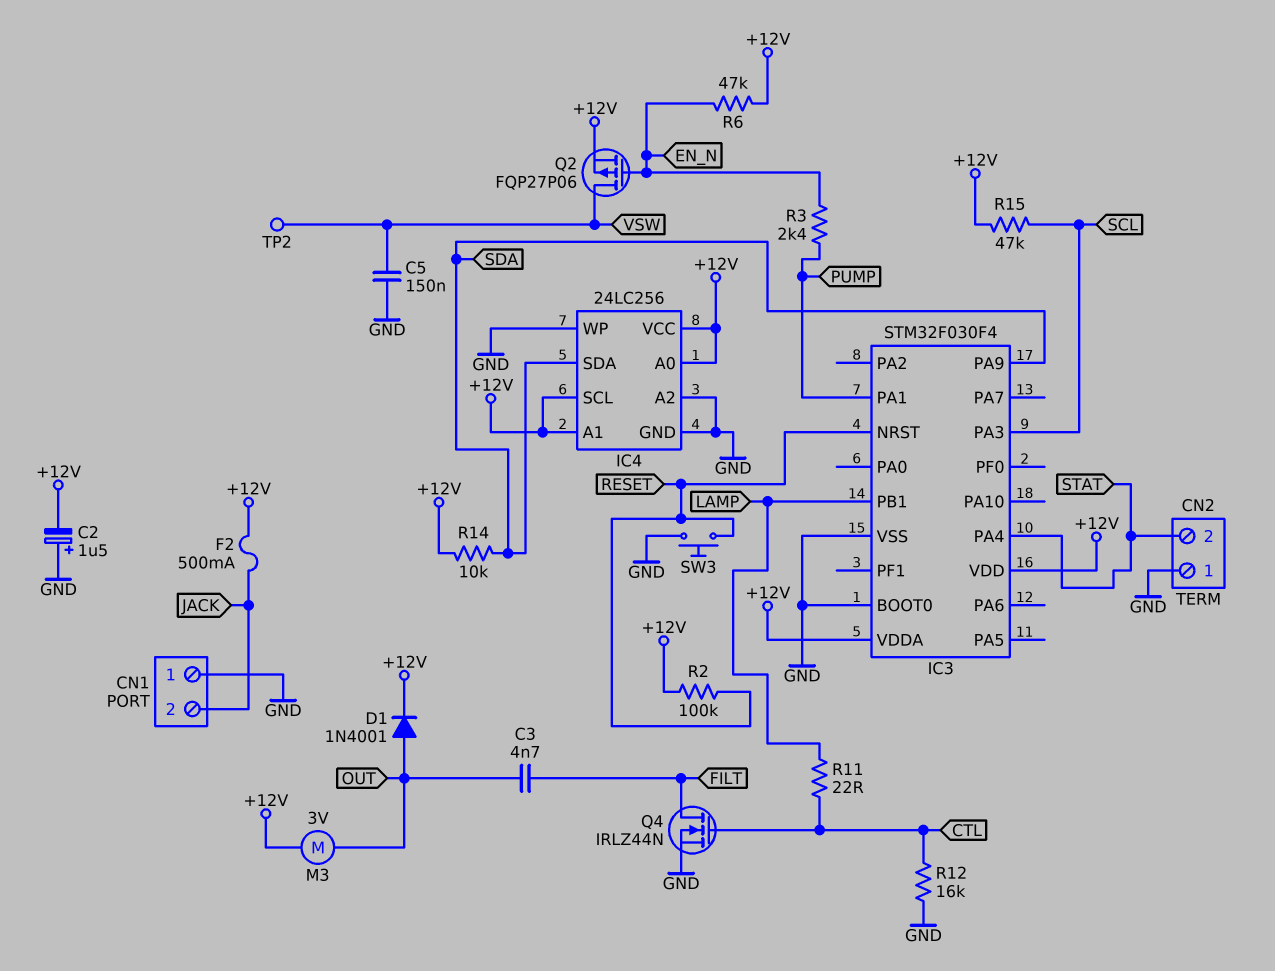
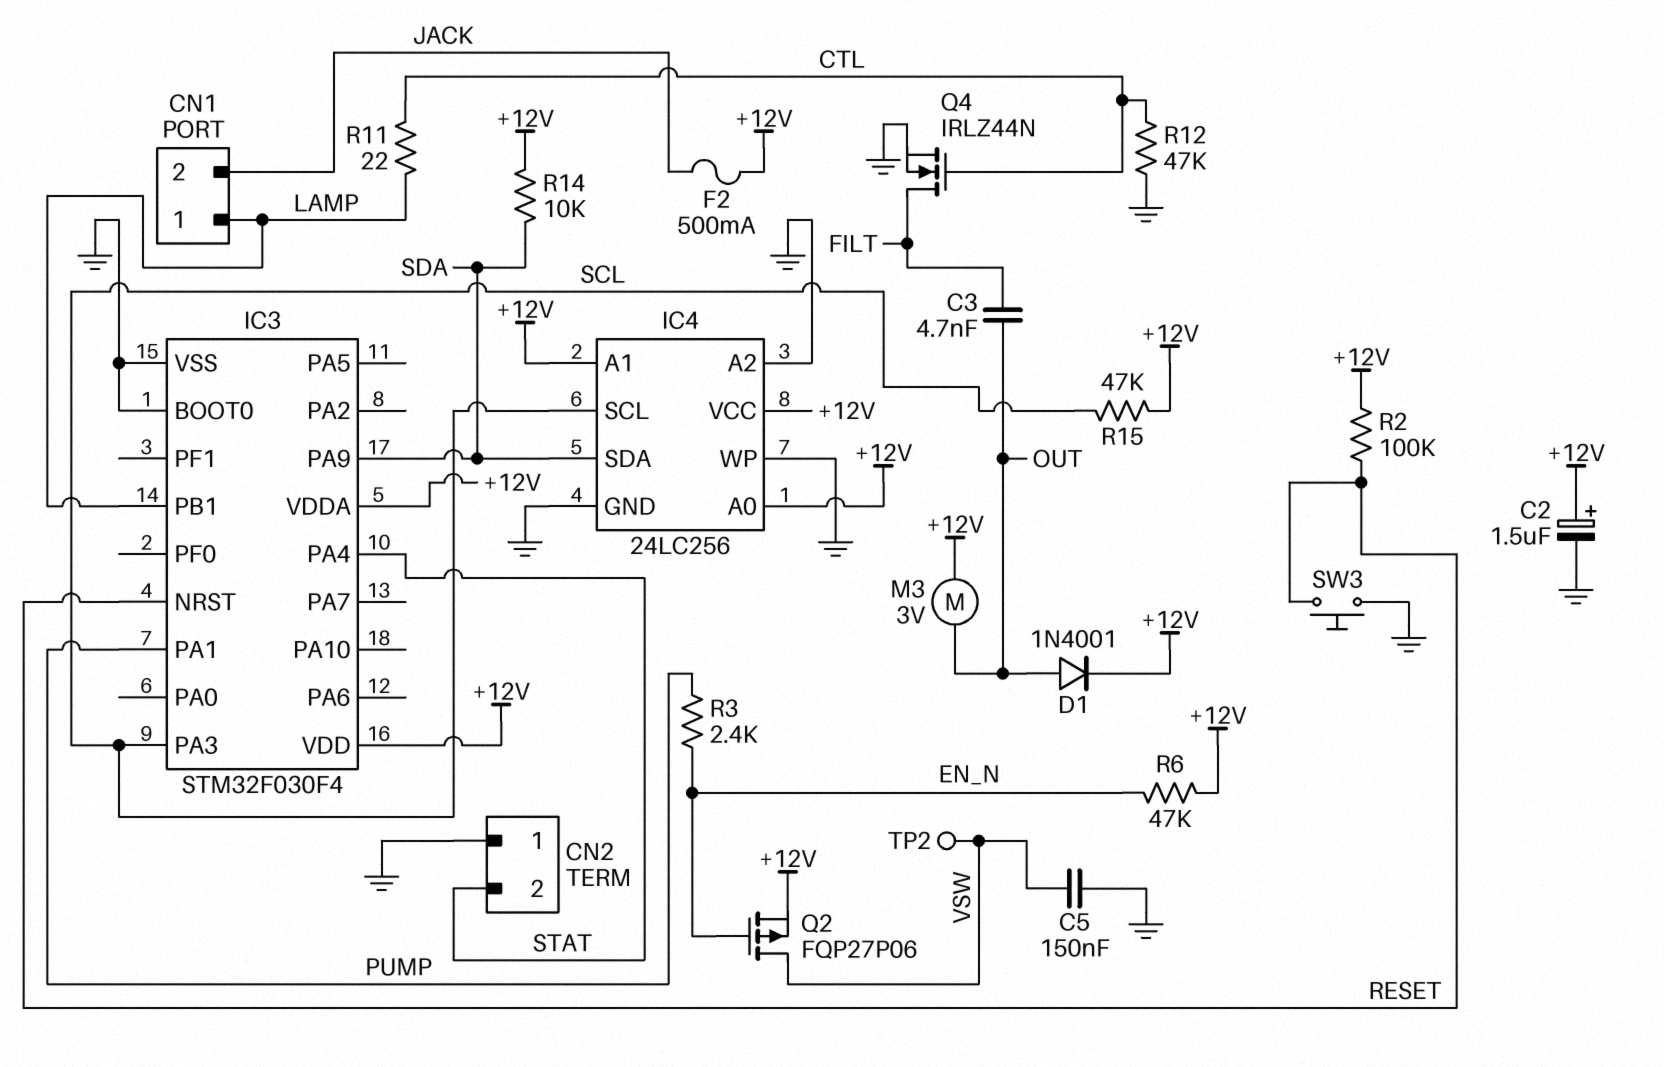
C2: 1.5uF (plus GND, minus +12V) -> 1.5uF (plus +12V, minus GND)
CN1 pin 1: GND -> LAMP
IC4 pin SCL: +12V -> SCL
R12: 16k (CTL, GND) -> 47k (CTL, GND)

